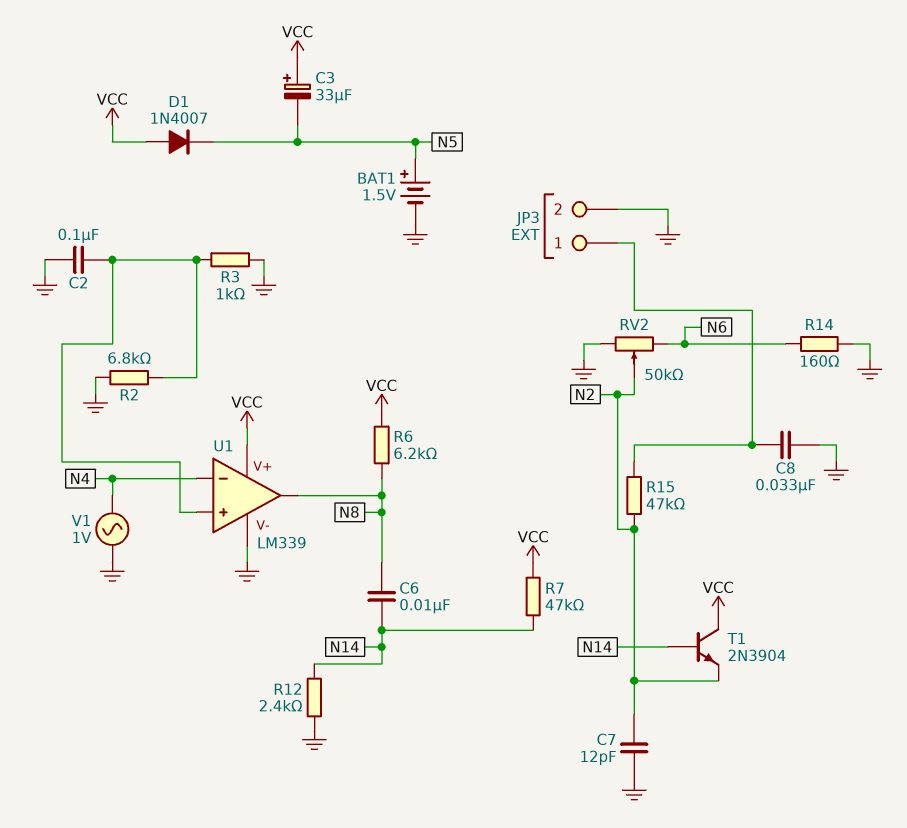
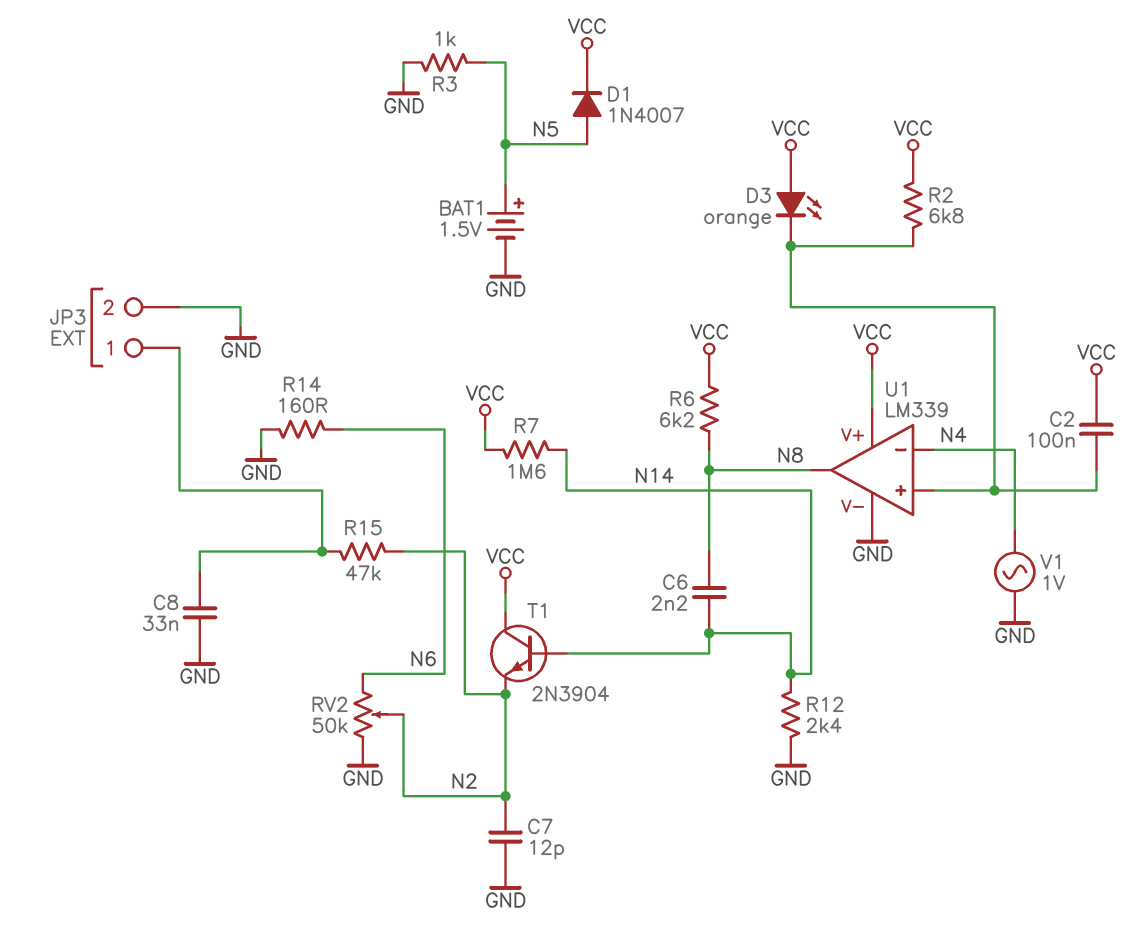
C2: 100nF (GND, U1/in+) -> 100nF (U1/in+, VCC)
C3: 33uF (plus VCC, minus N5) -> none
C6: 10nF (N8, N14) -> 2.2nF (N8, N14)
D1: diode 1N4007 (A VCC, K N5) -> diode 1N4007 (A N5, K VCC)
D3: none -> LED orange (A VCC, K U1/in+)
R2: 6.8k (GND, U1/in+) -> 6.8k (U1/in+, VCC)
R3: 1k (GND, U1/in+) -> 1k (GND, N5)
R7: 47k (N14, VCC) -> 1.6M (N14, VCC)

